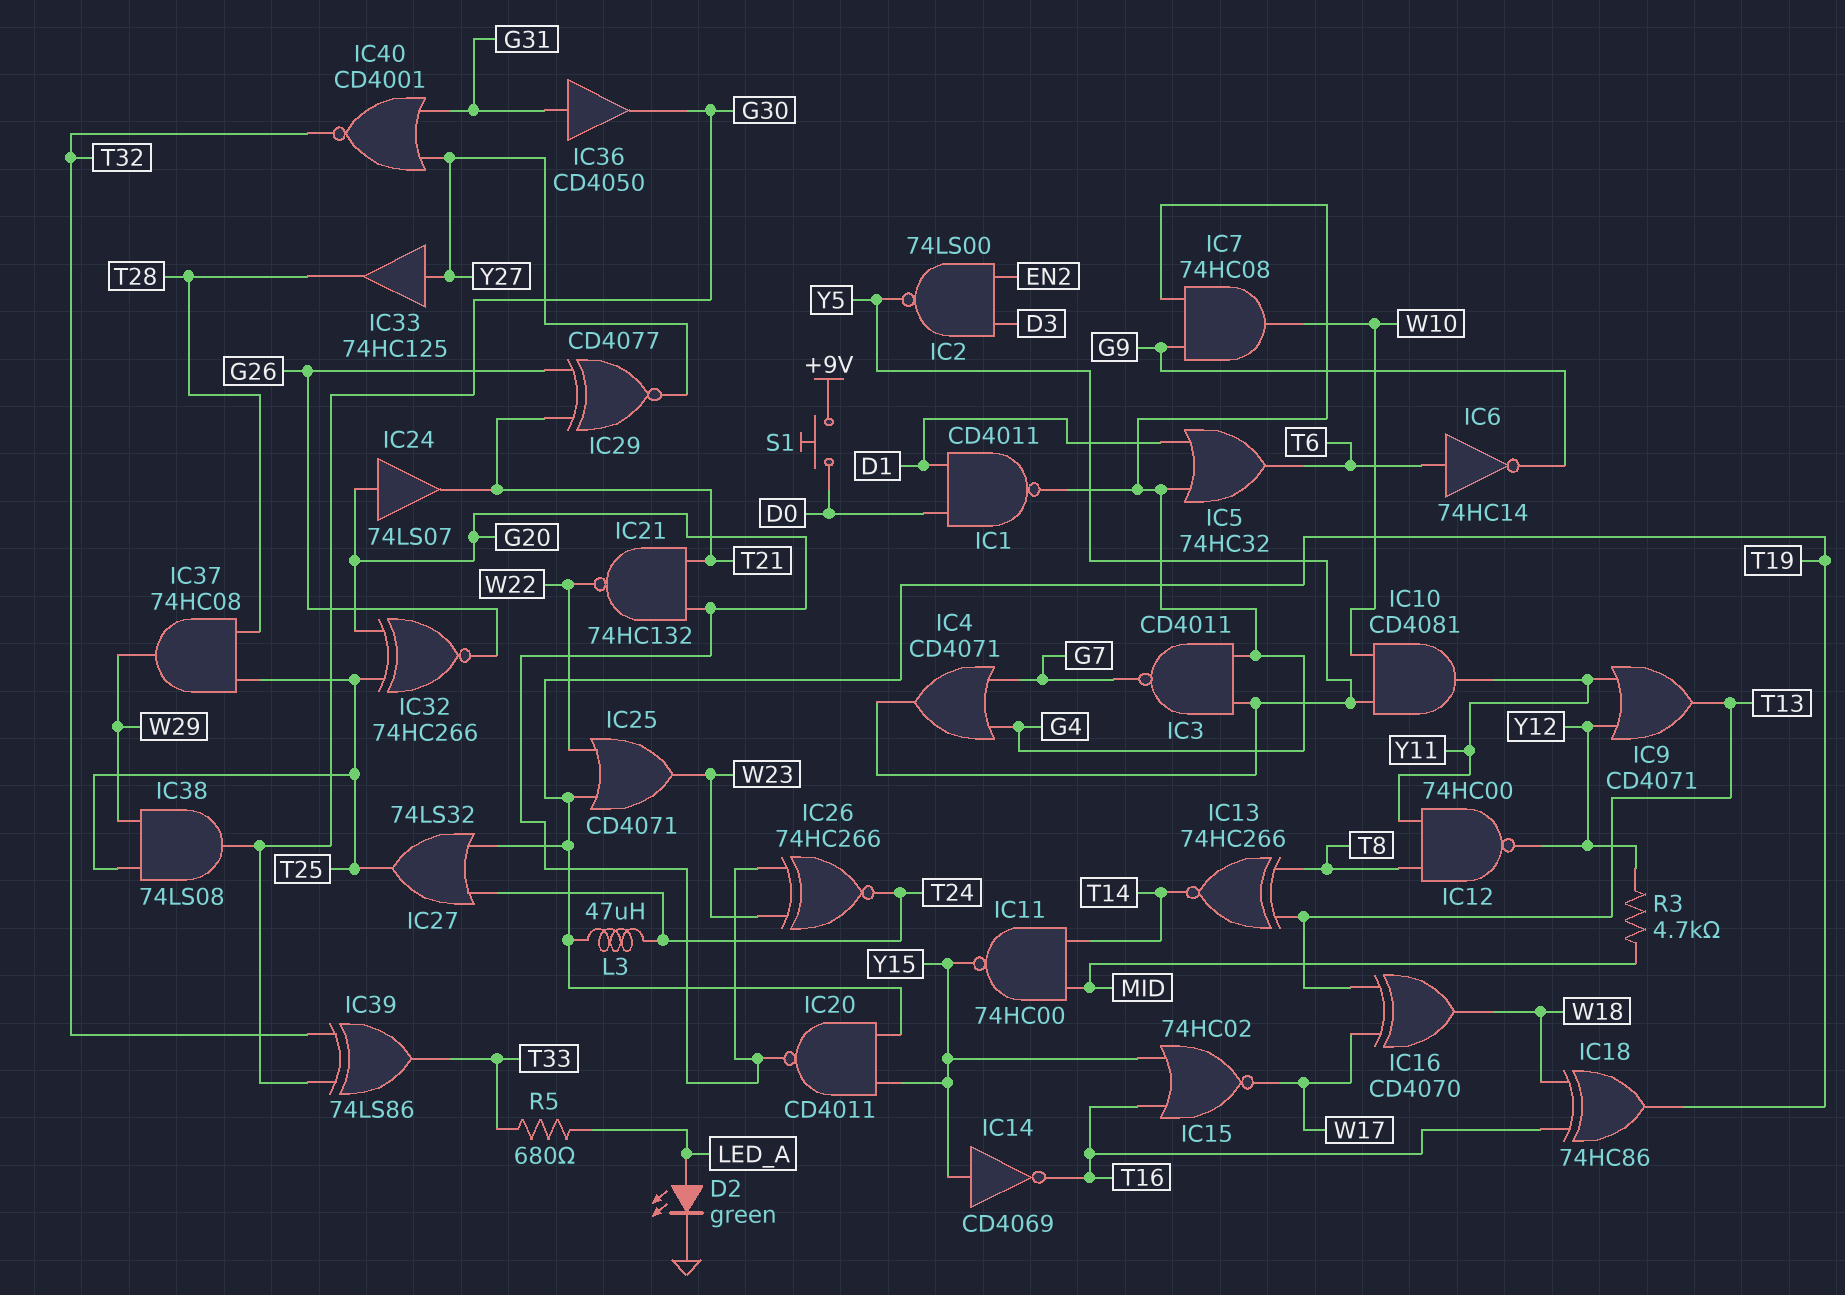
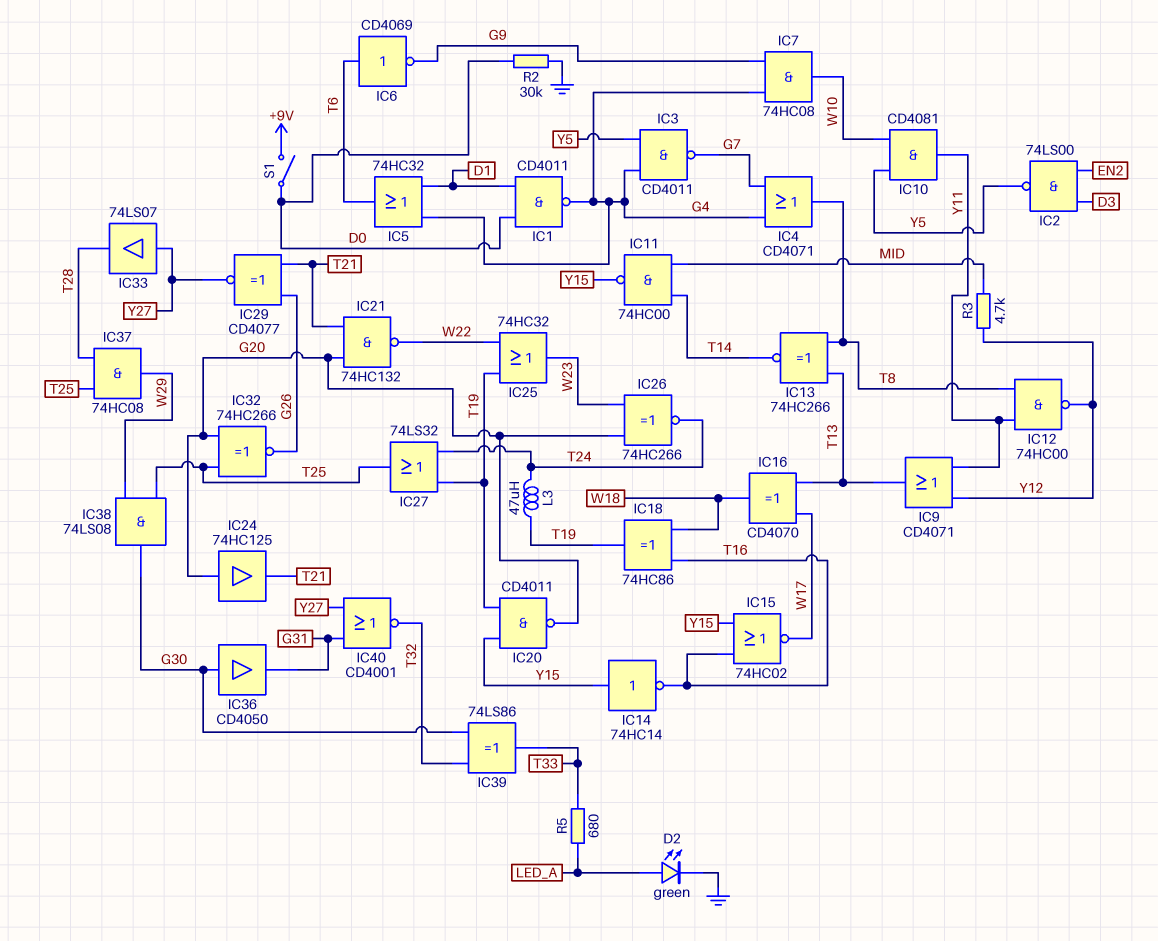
IC4: OR CD4071 (in G4, in G7, out Y5) -> OR CD4071 (in G4, in G7, out T8)
IC6: NOT 74HC14 (in T6, out G9) -> NOT CD4069 (in T6, out G9)
IC14: NOT CD4069 (in Y15, out T16) -> NOT 74HC14 (in Y15, out T16)
IC24: buffer 74LS07 (in G20, out T21) -> buffer 74HC125 (in G20, out T21)
IC25: OR CD4071 (in T19, in W22, out W23) -> OR 74HC32 (in T19, in W22, out W23)
IC33: buffer 74HC125 (in Y27, out T28) -> buffer 74LS07 (in Y27, out T28)
IC36: buffer CD4050 (in G31, out G30) -> buffer CD4050 (in G30, out G31)
R2: none -> 30k (D0, GND)
S1: button (+9V, D0) -> switch (+9V, D0)

